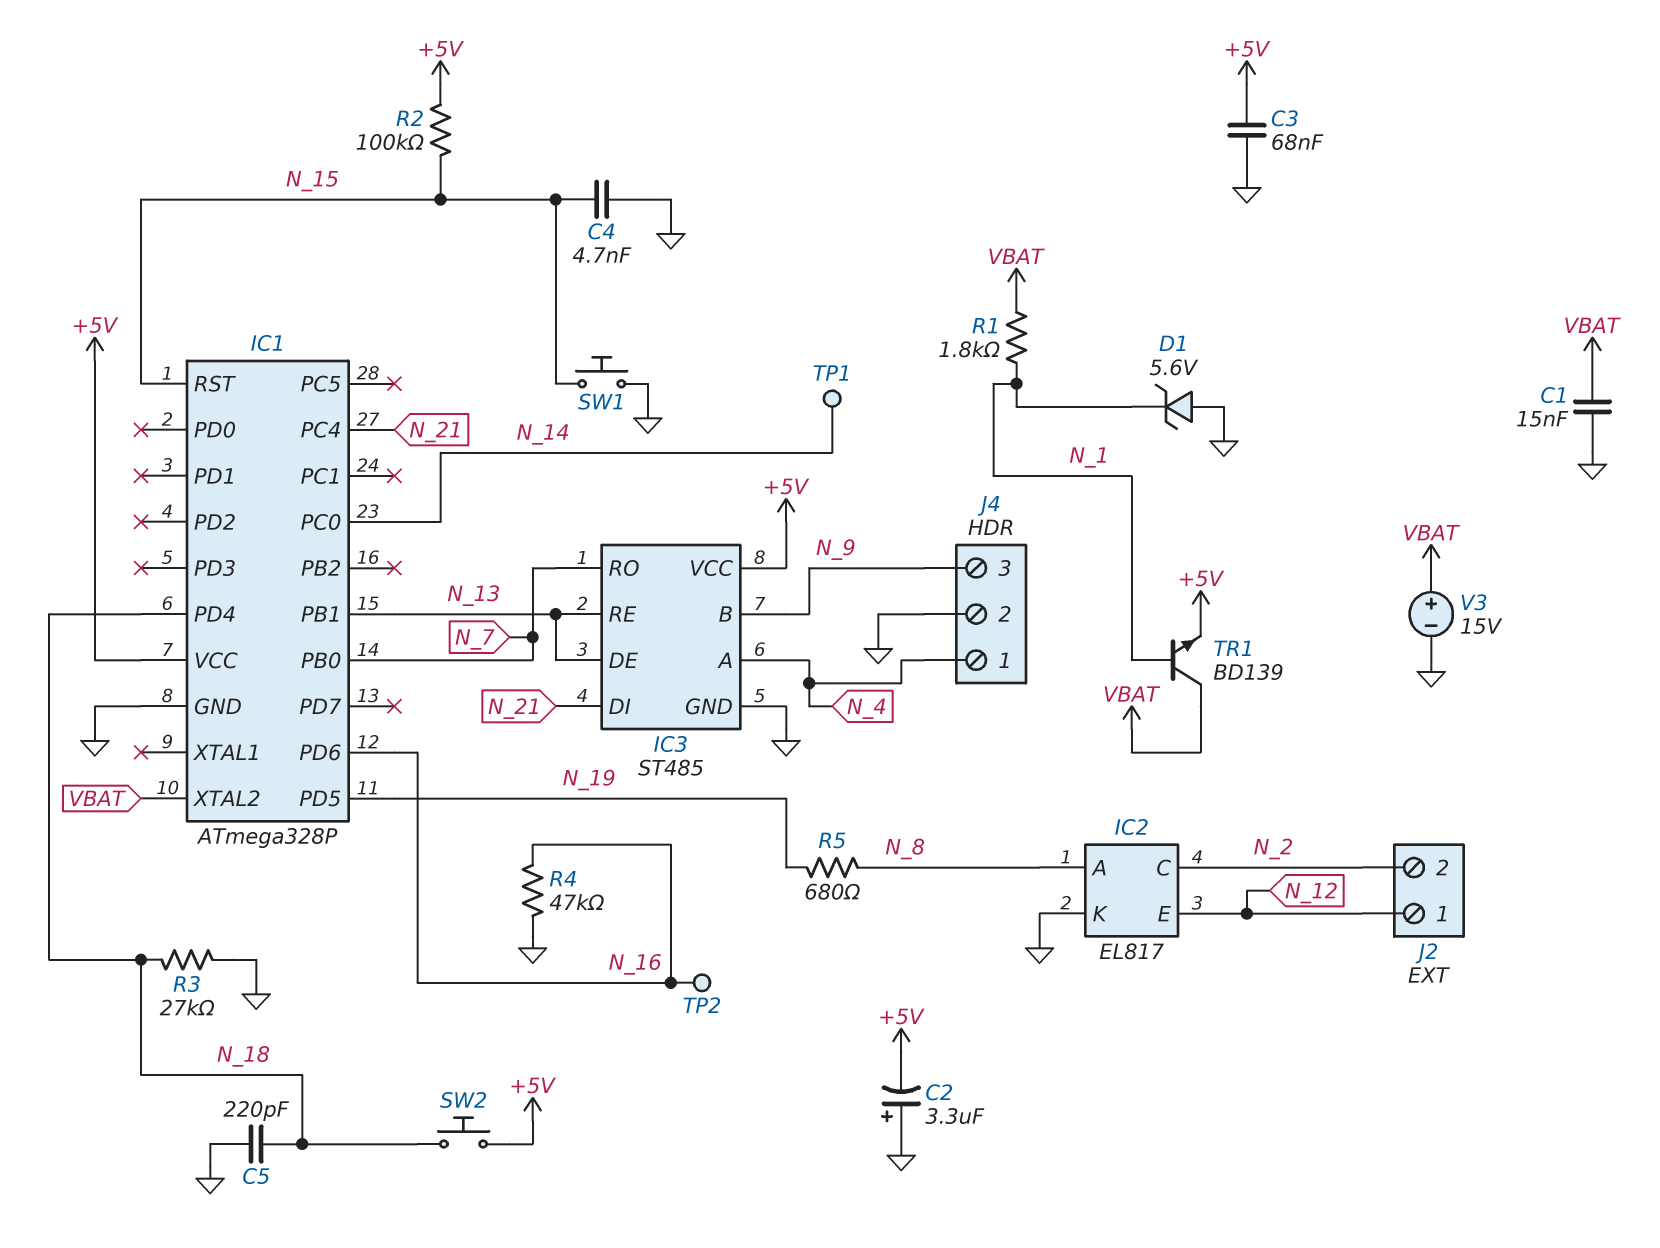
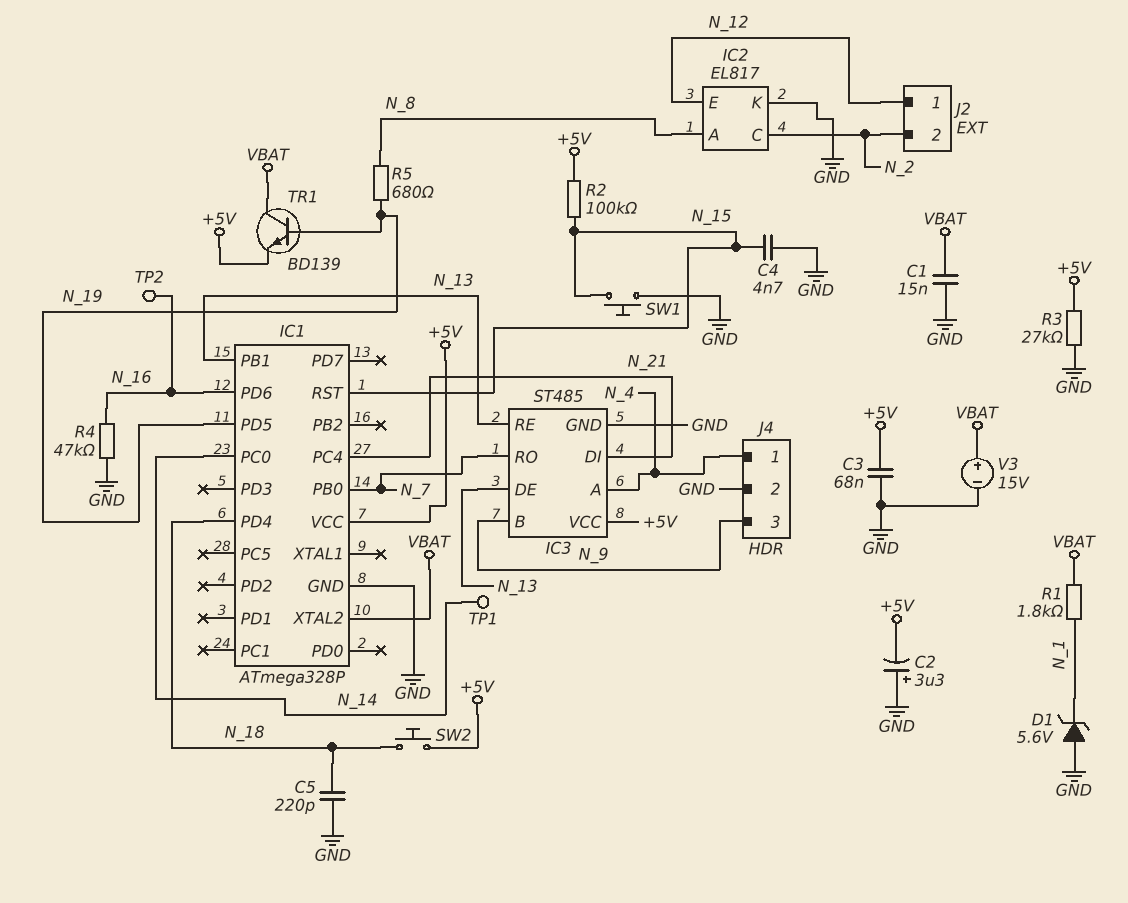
R3: 27k (GND, N_18) -> 27k (+5V, GND)
TR1: NPN BD139 (B N_1, C VBAT, E +5V) -> NPN BD139 (B N_19, C VBAT, E +5V)

